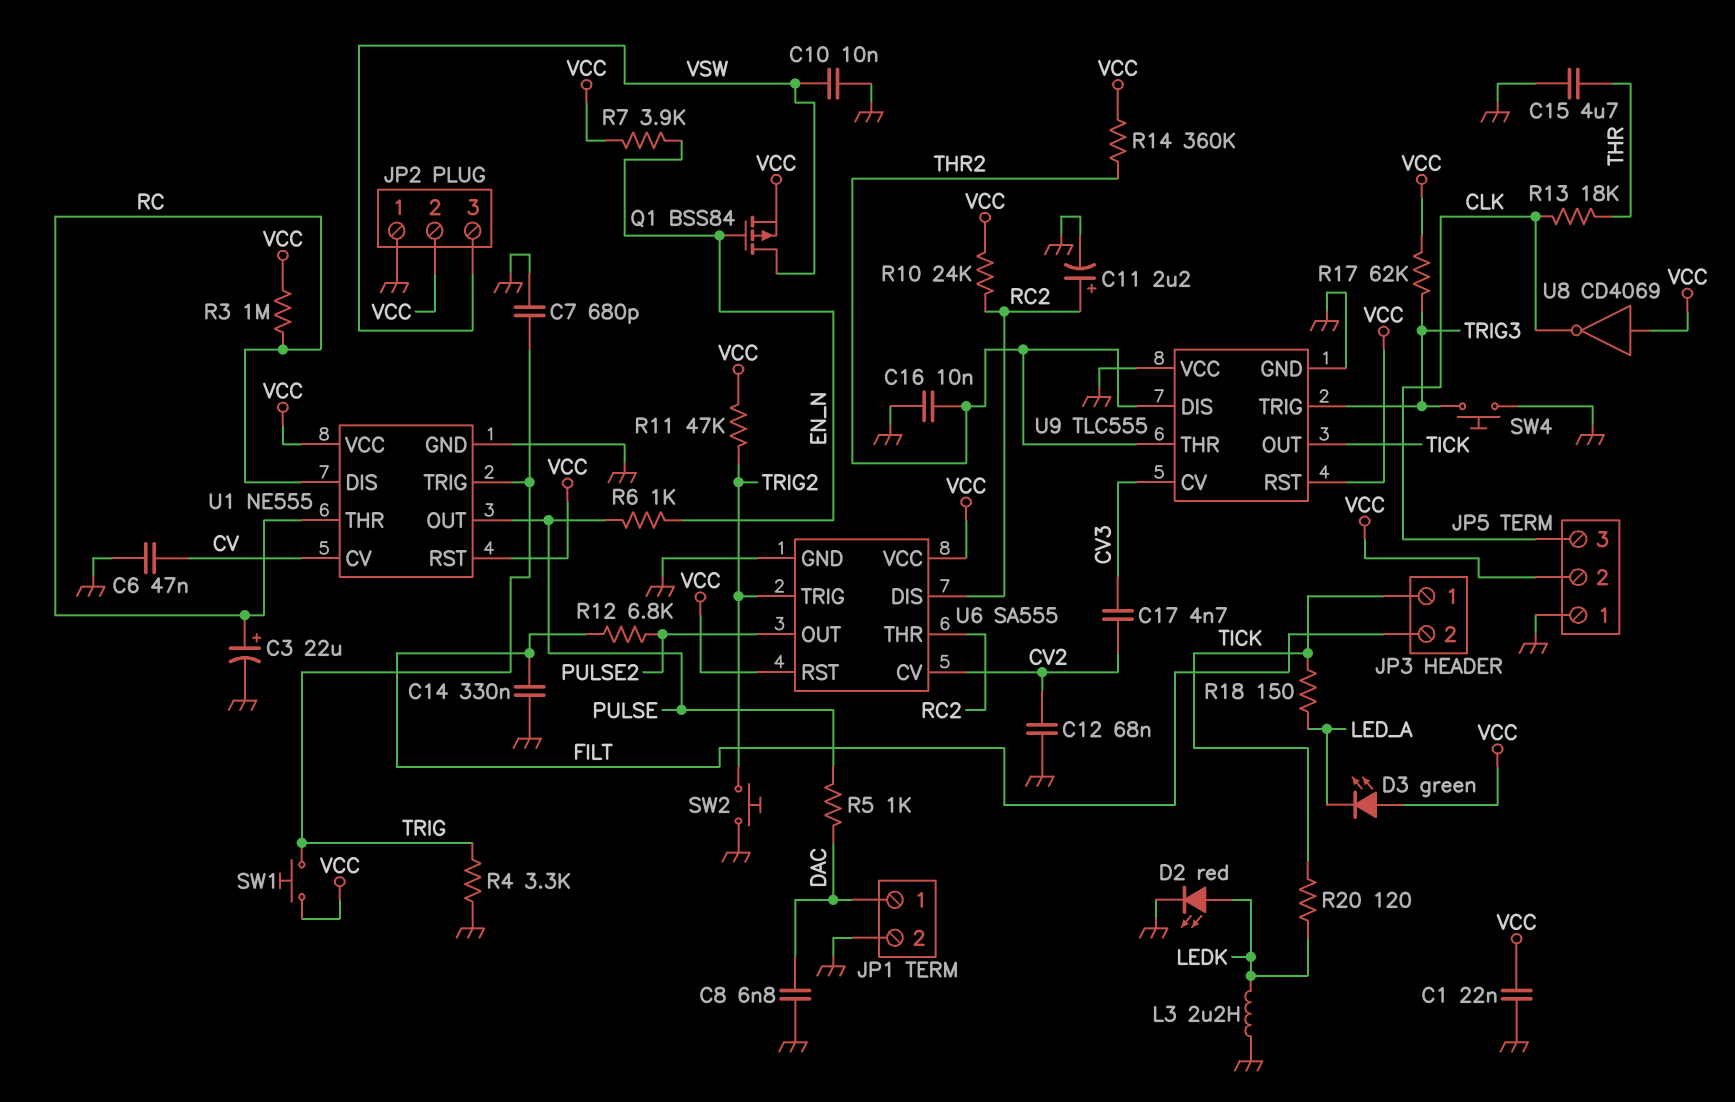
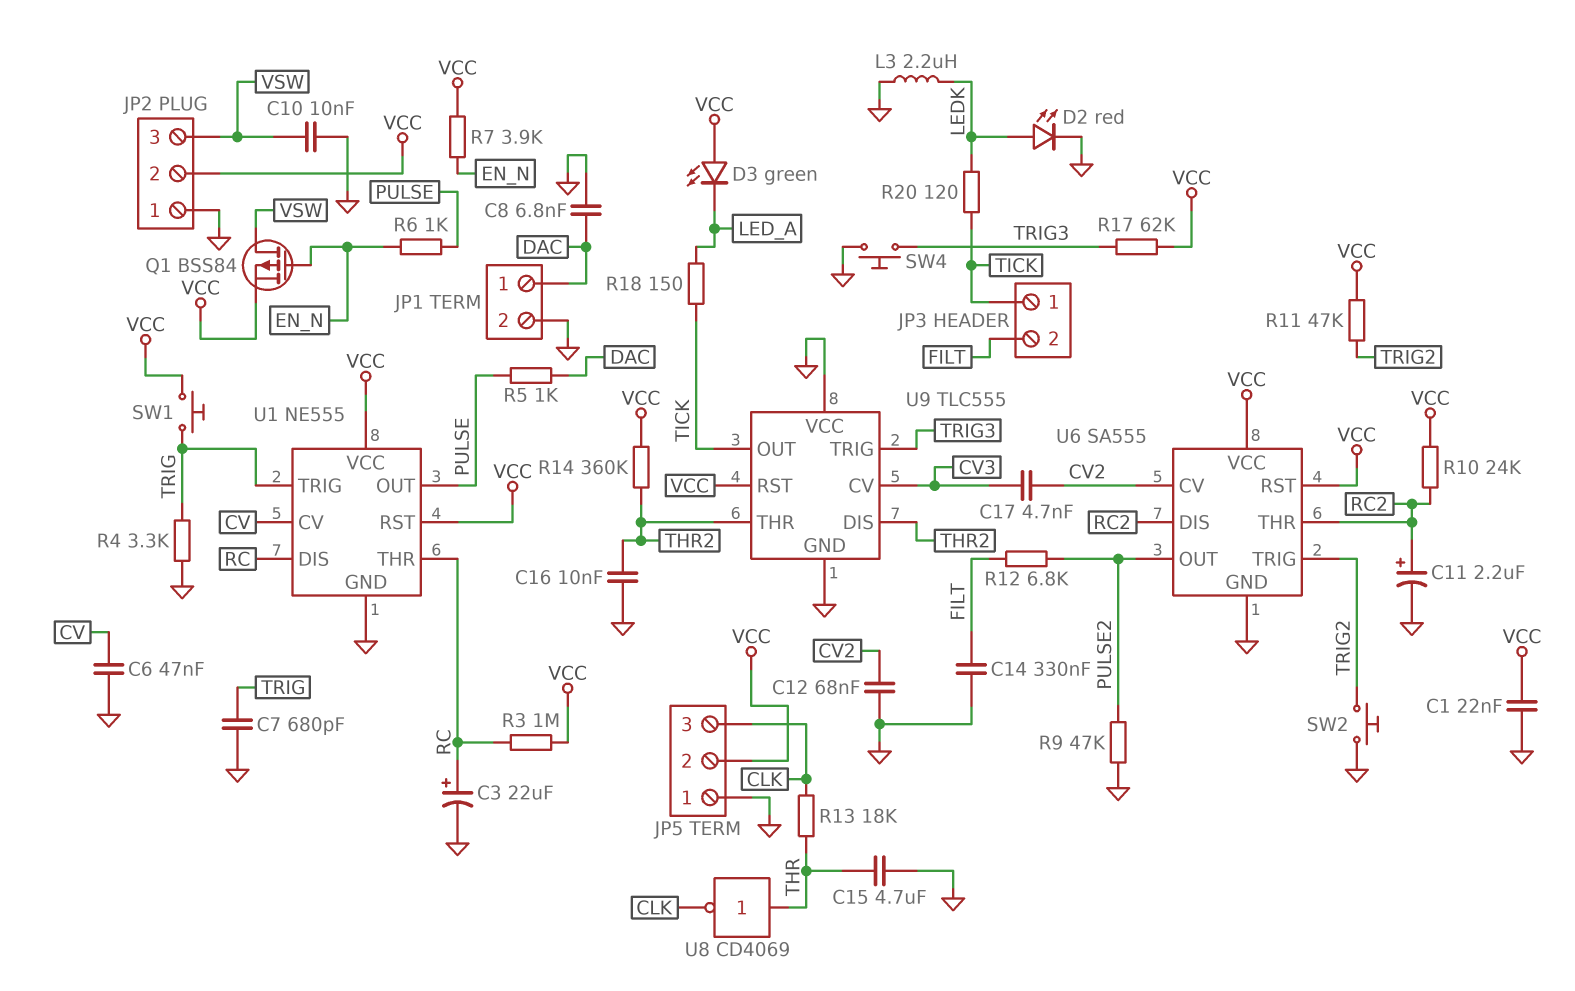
R9: none -> 47k (GND, PULSE2)
U8: NOT CD4069 (in VCC, out CLK) -> NOT CD4069 (in THR, out CLK)

